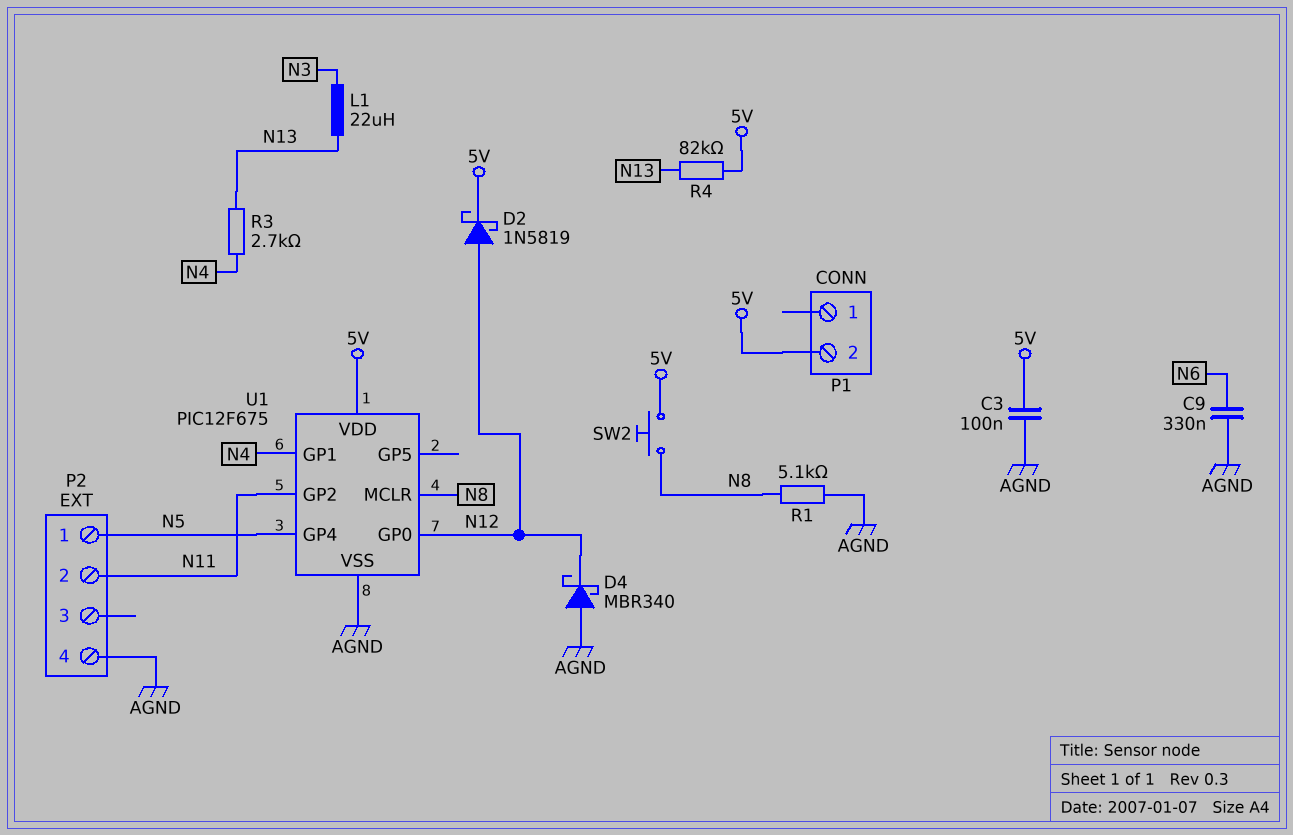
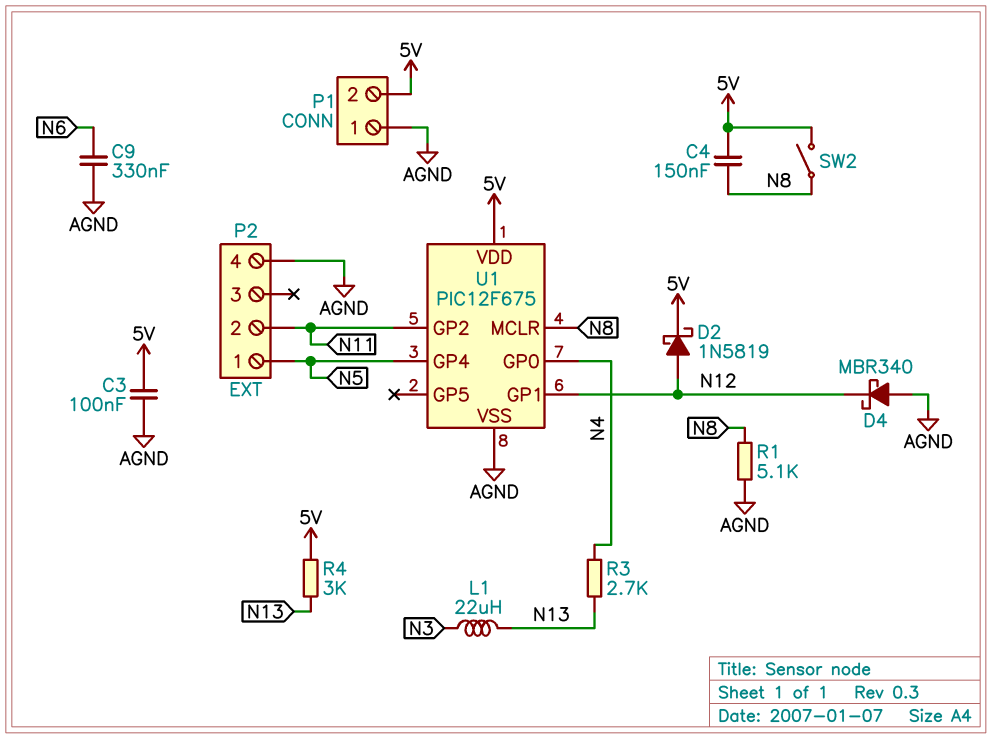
C4: none -> 150nF (5V, N8)
P1 pin 1: none -> AGND
R4: 82k (5V, N13) -> 3k (5V, N13)
SW2: button (5V, N8) -> switch (5V, N8)
U1 pin GP0: N12 -> N4
U1 pin GP1: N4 -> N12

